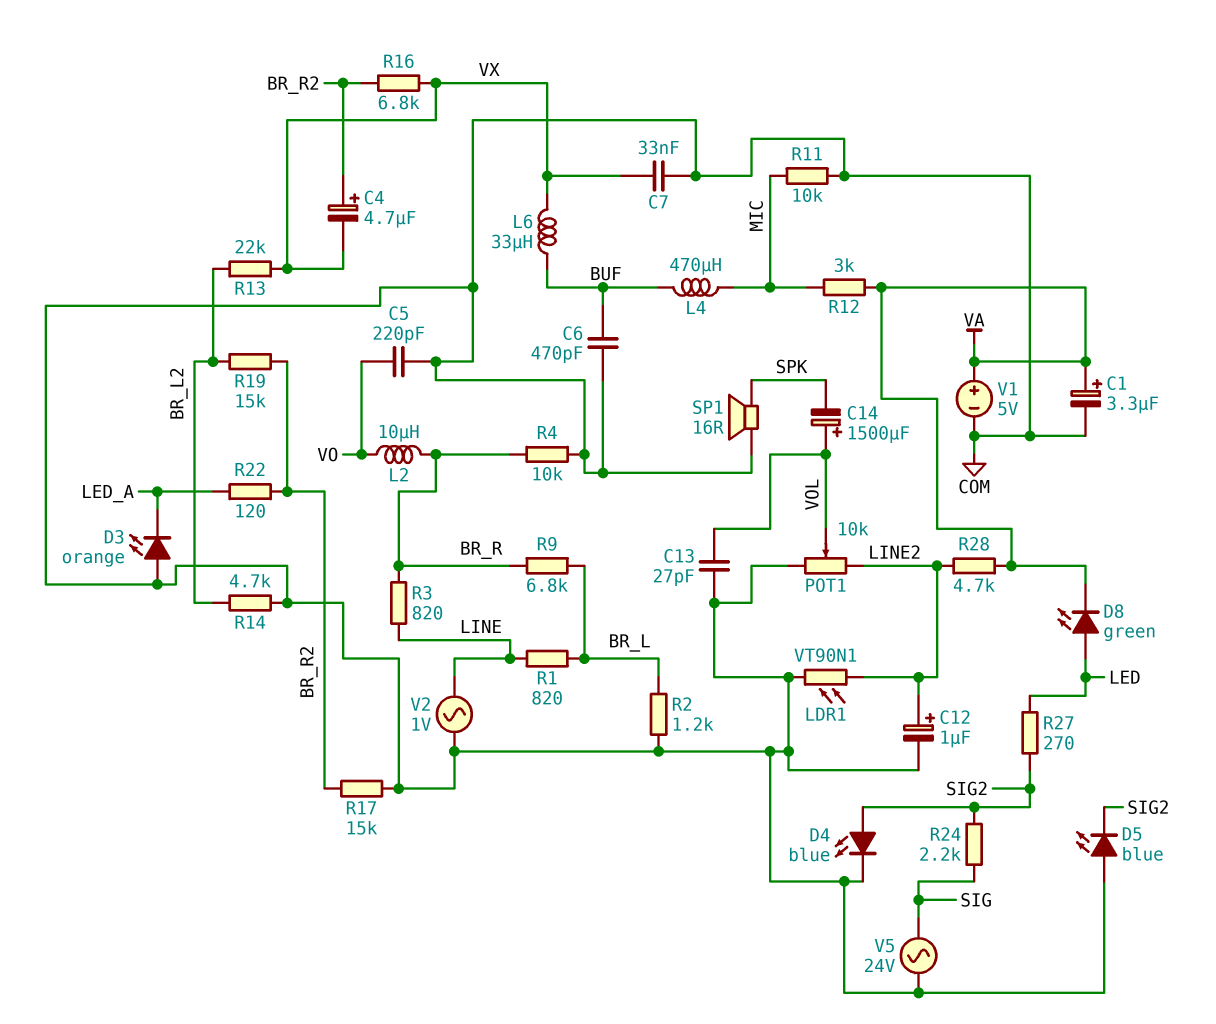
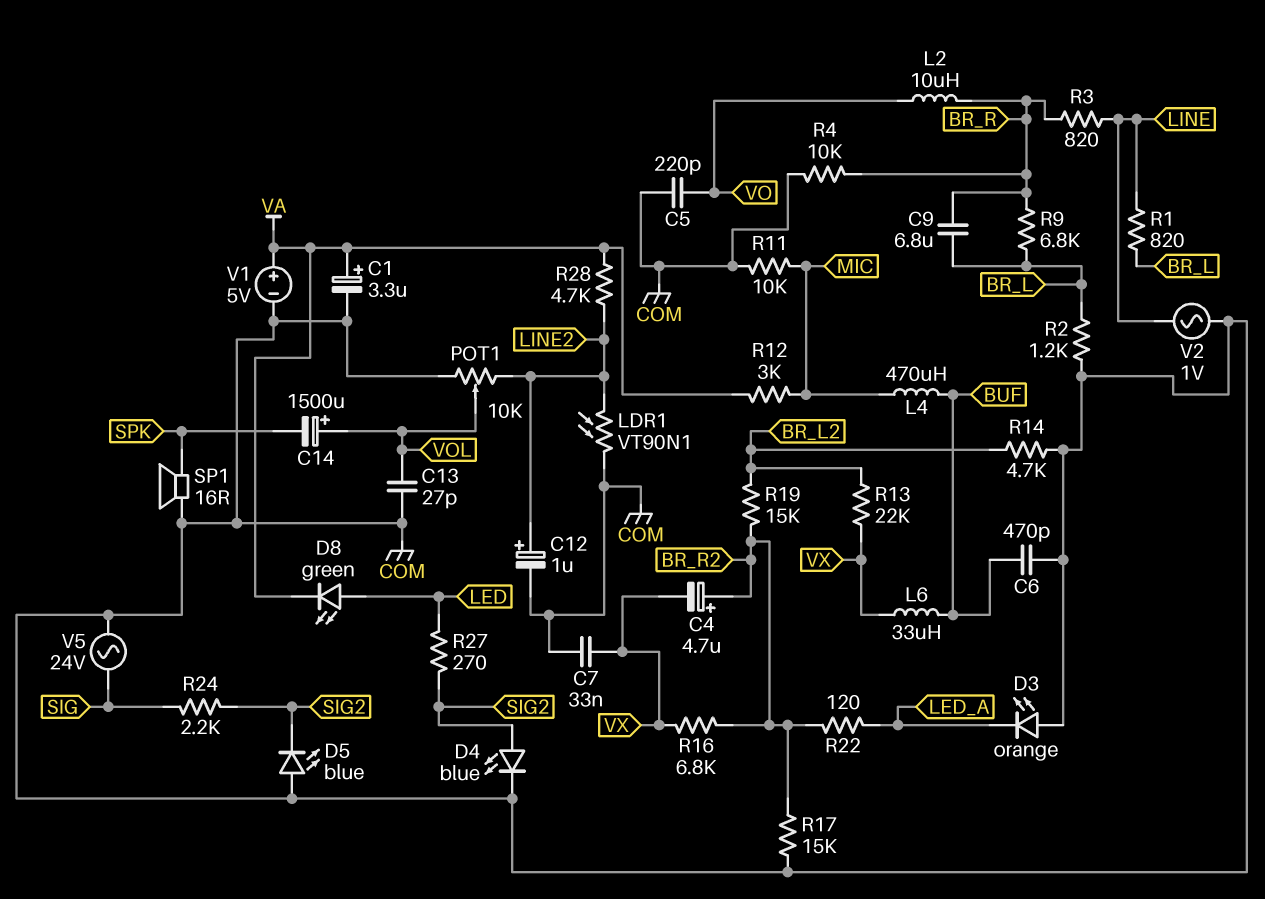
C9: none -> 6.8uF (BR_L, BR_R)

